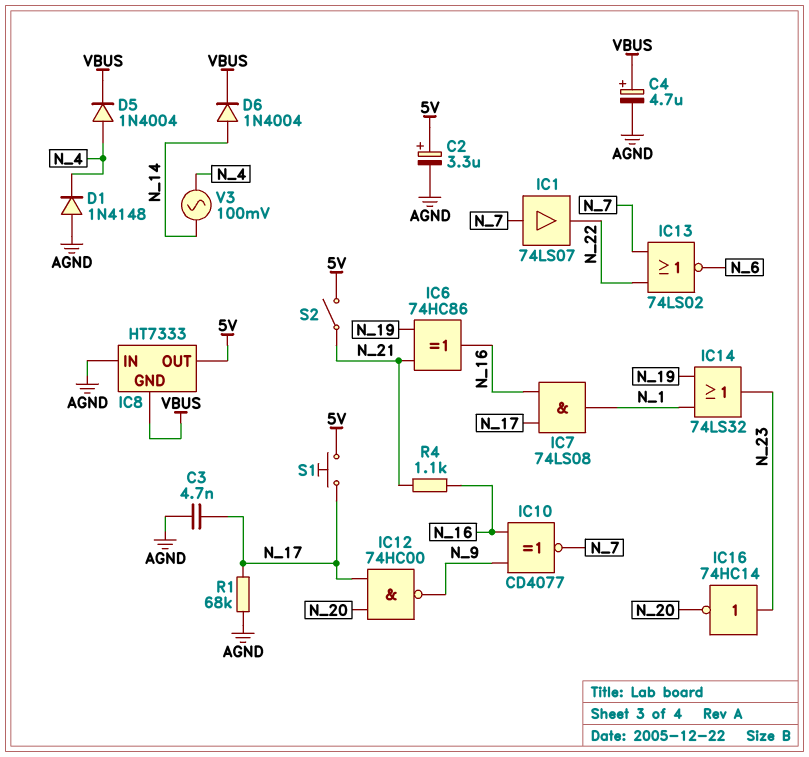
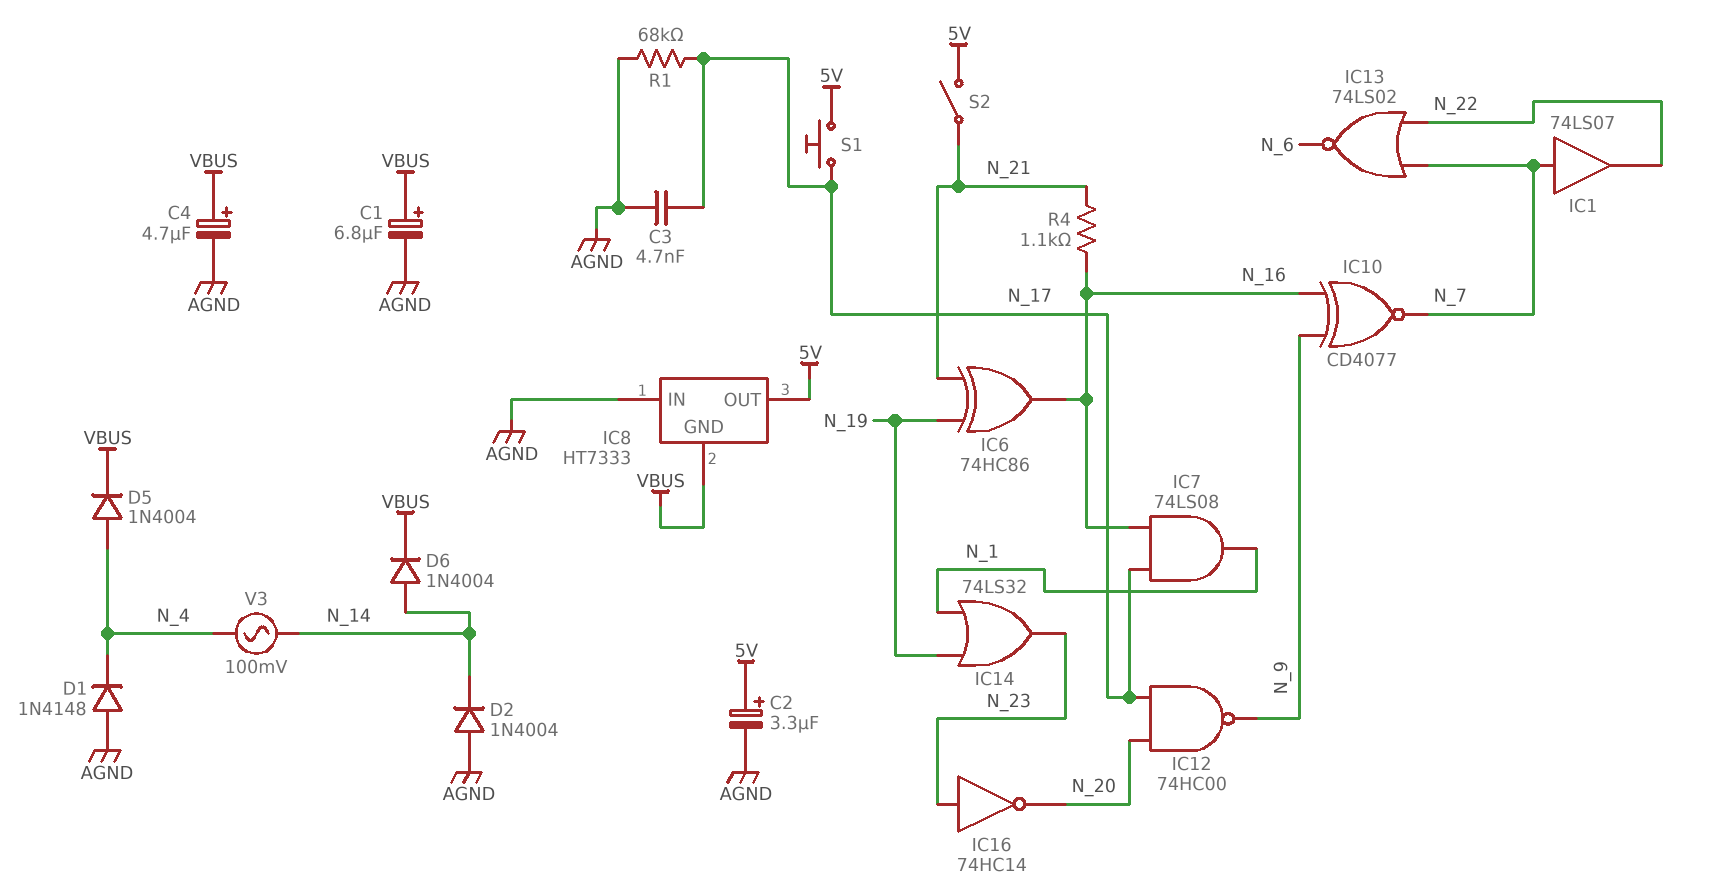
C1: none -> 6.8uF (plus VBUS, minus AGND)
D2: none -> diode 1N4004 (A AGND, K N_14)

